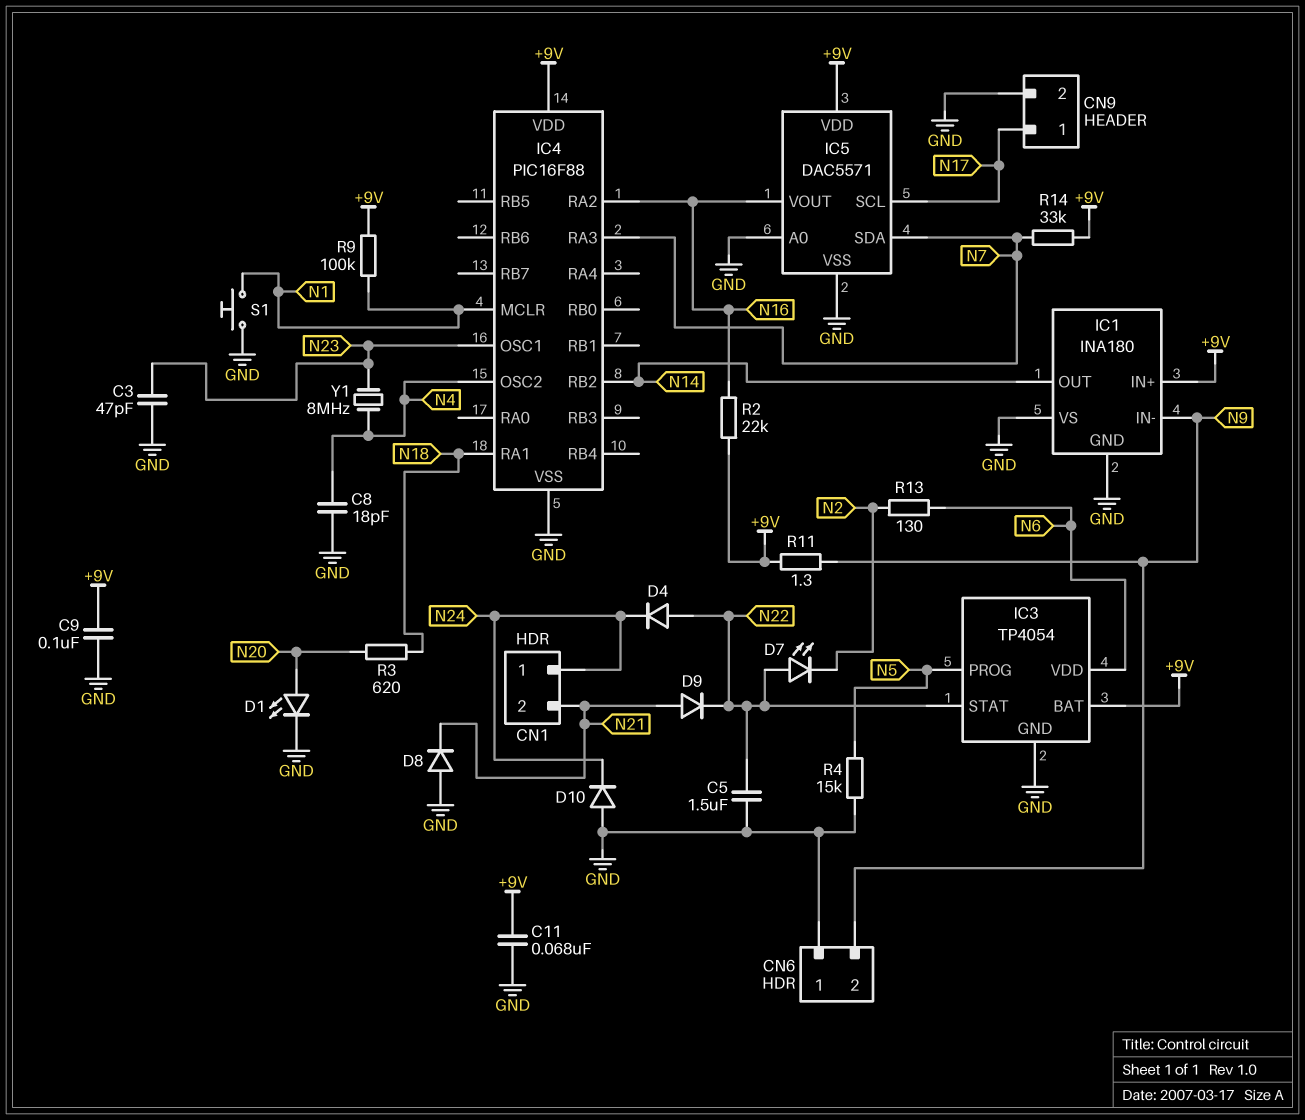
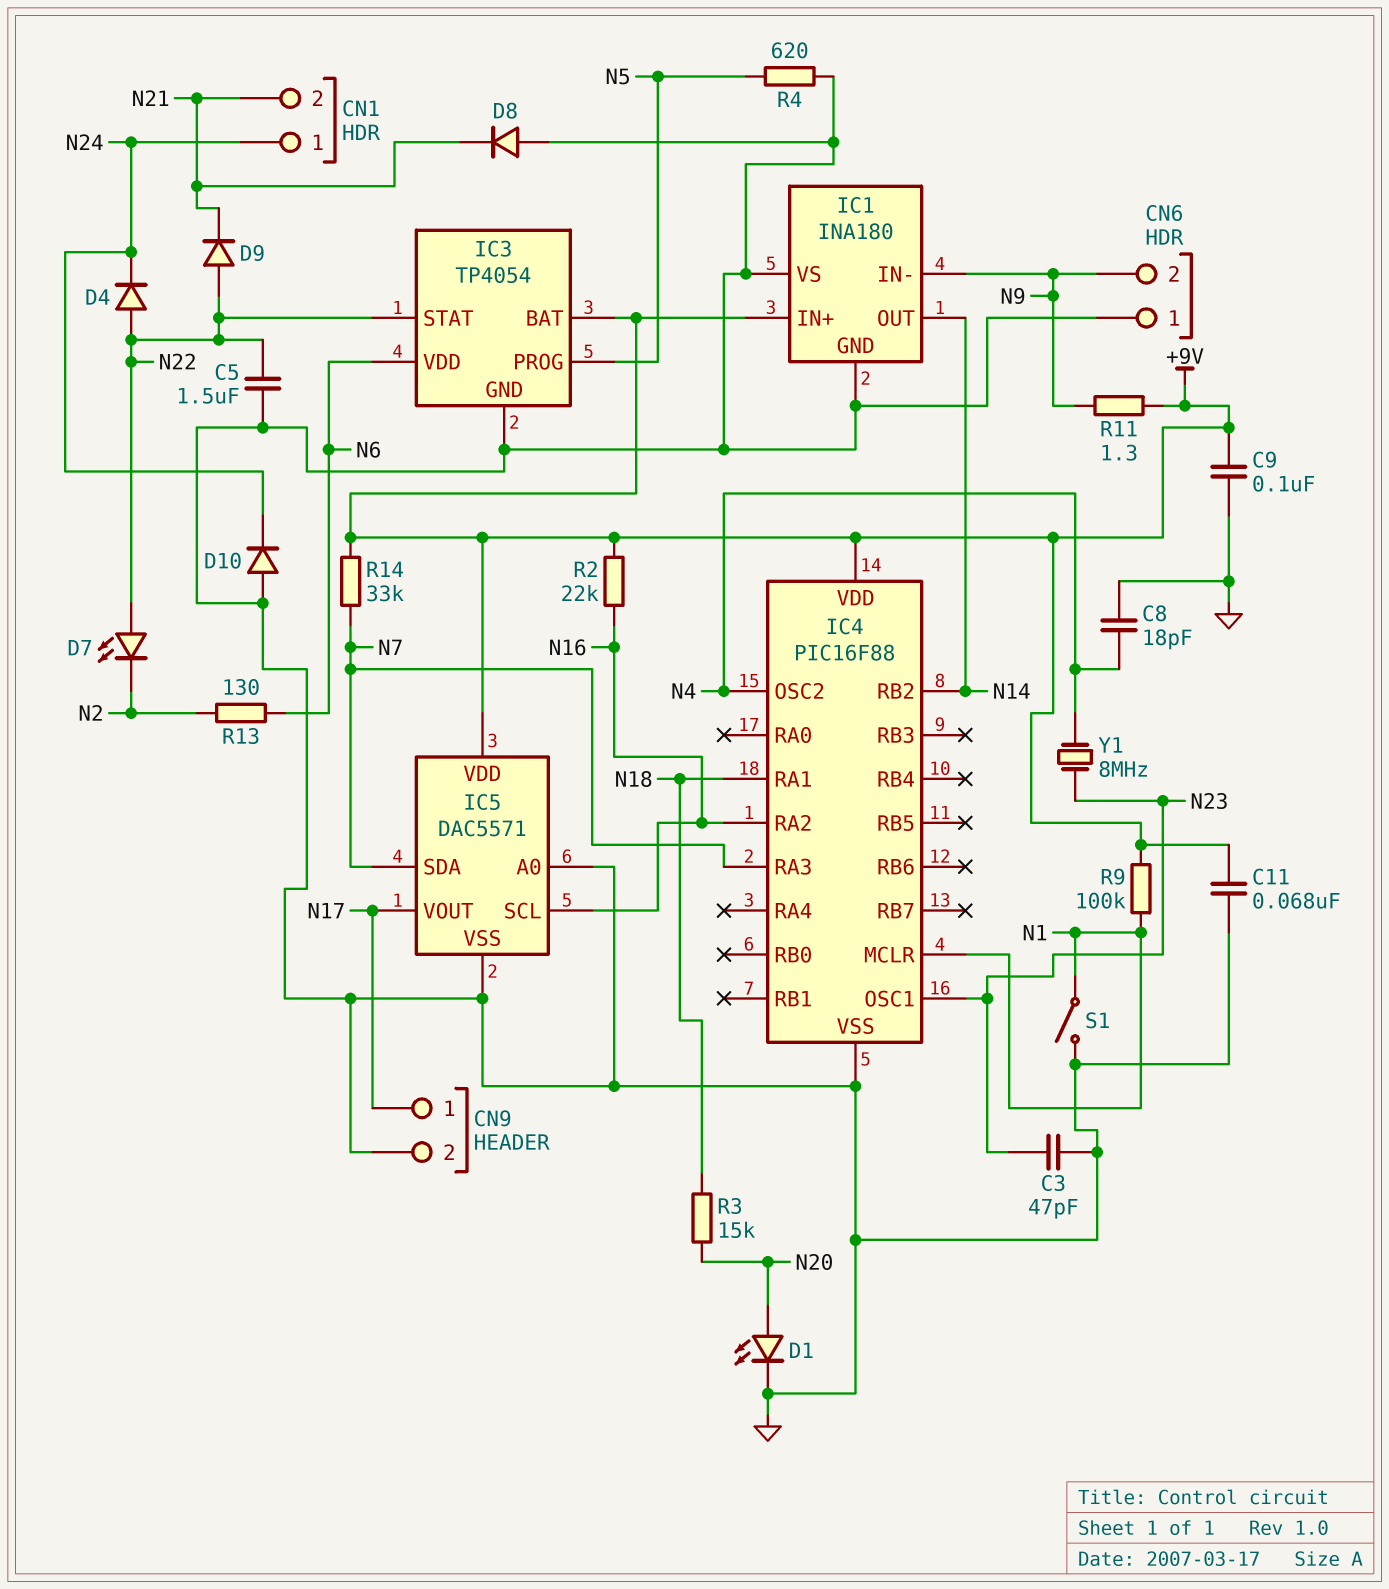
D9: diode (A N21, K N22) -> diode (A N22, K N21)
IC5 pin SCL: N17 -> N16
IC5 pin VOUT: N16 -> N17
R3: 620 (N18, N20) -> 15k (N18, N20)
R4: 15k (GND, N5) -> 620 (GND, N5)
S1: button (GND, N1) -> switch (GND, N1)

